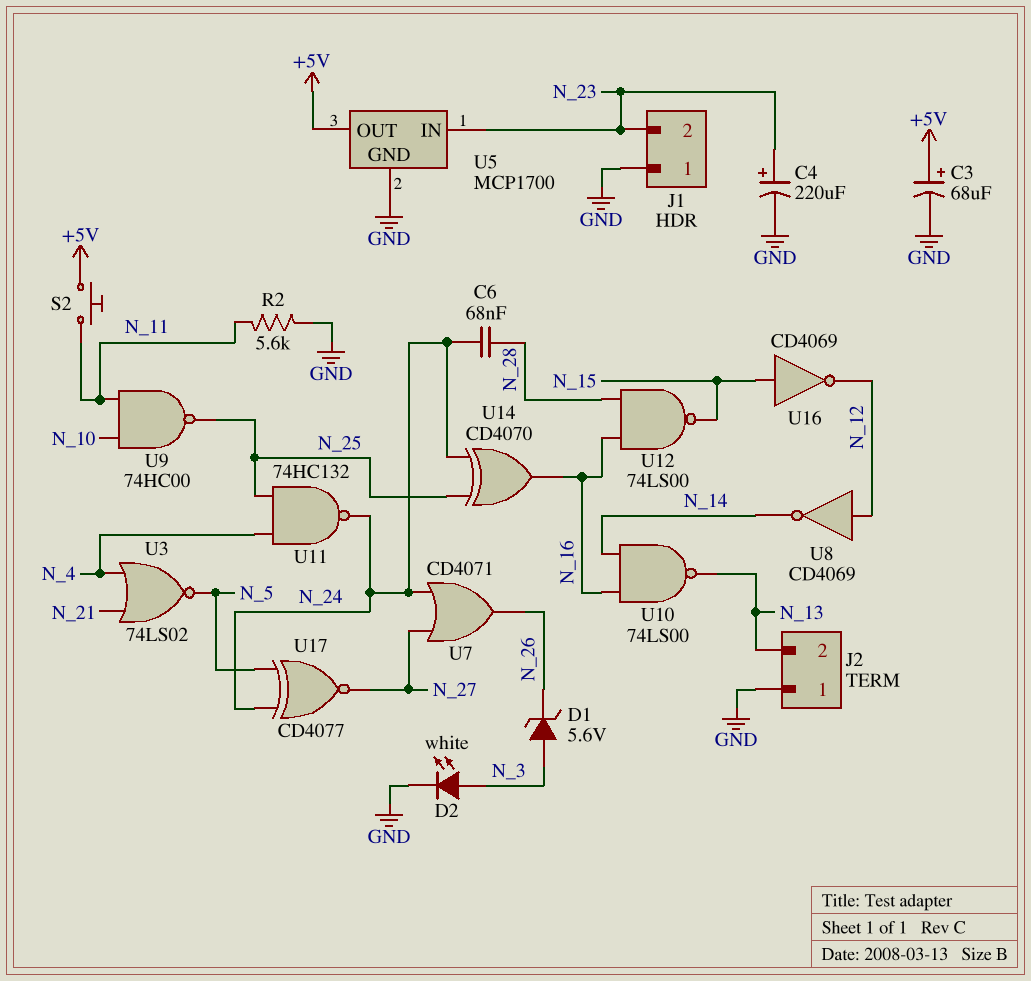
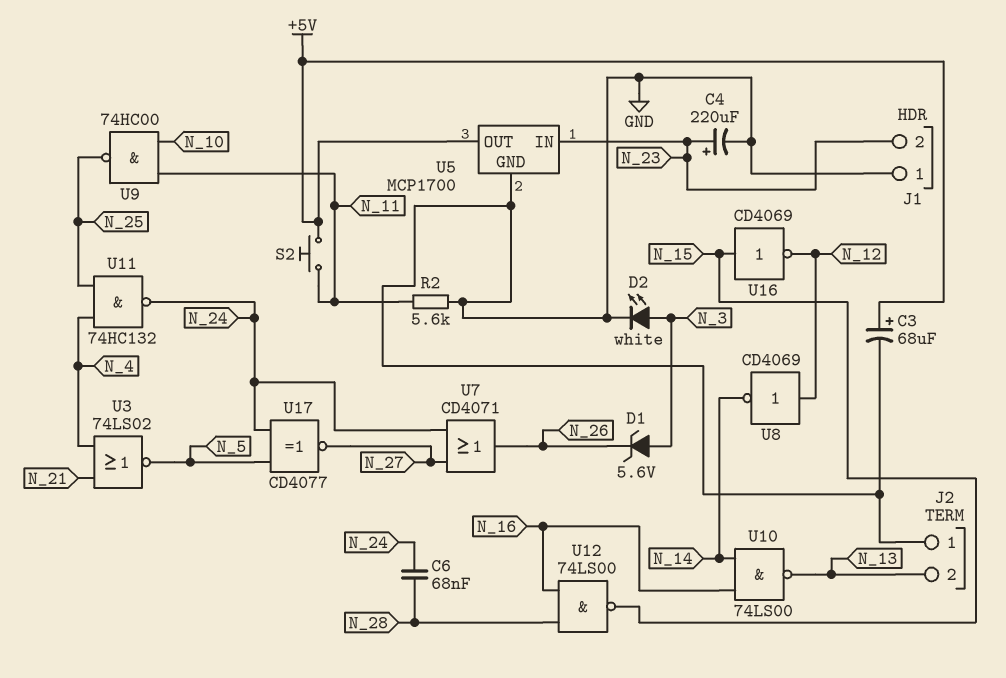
U14: XOR CD4070 (in N_24, in N_25, out N_16) -> none

